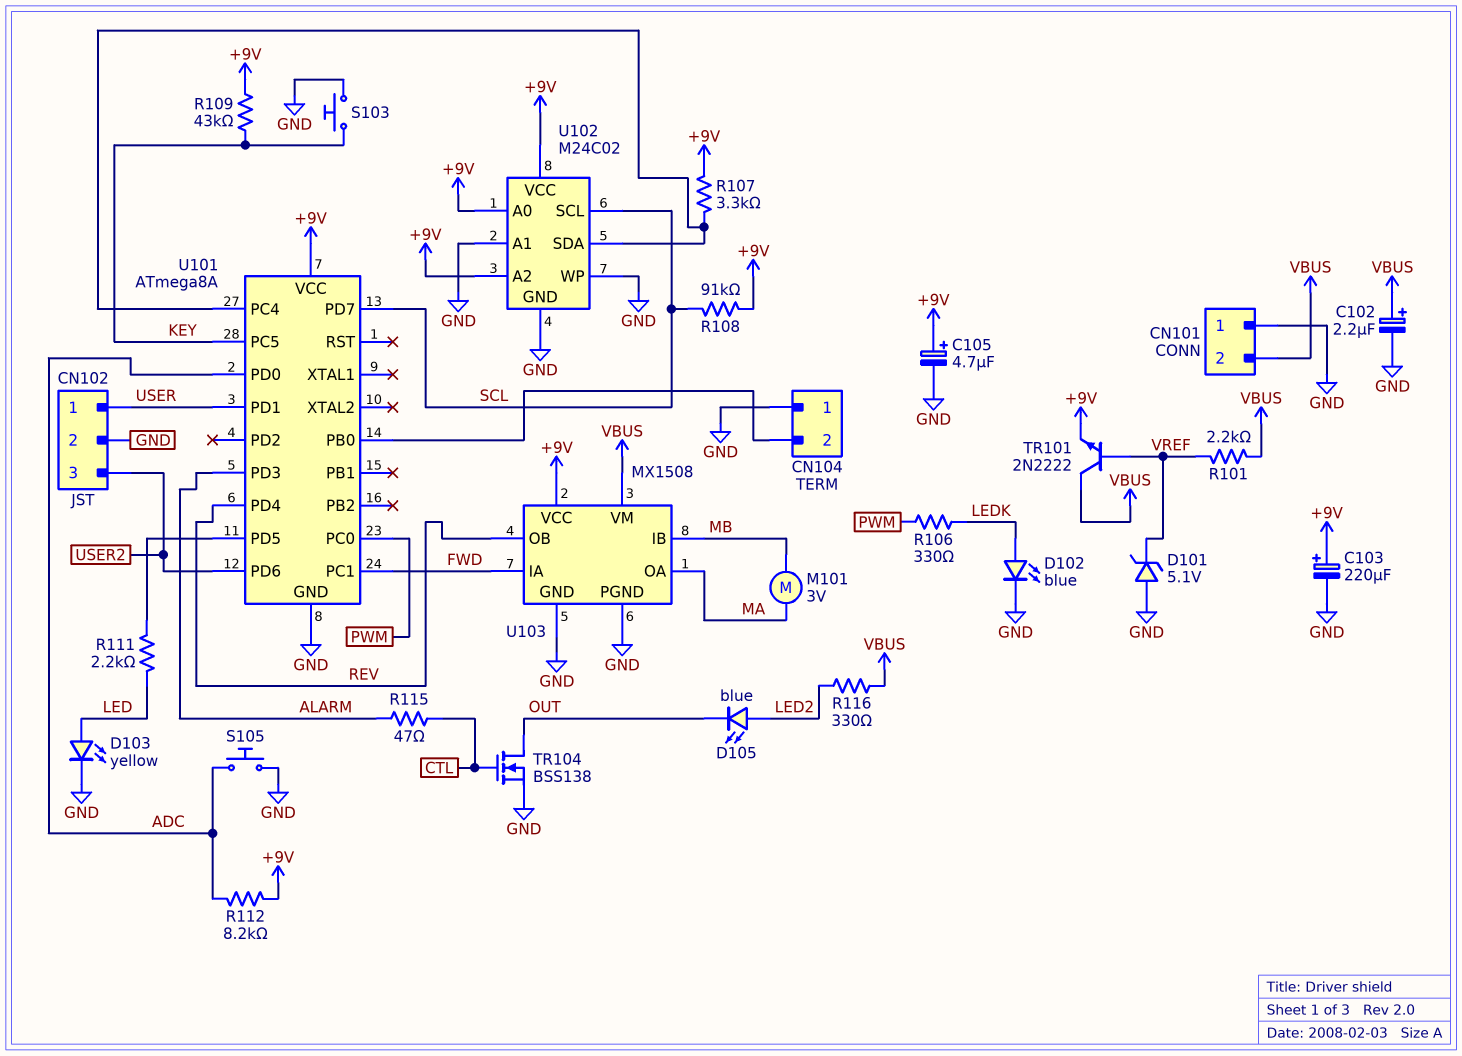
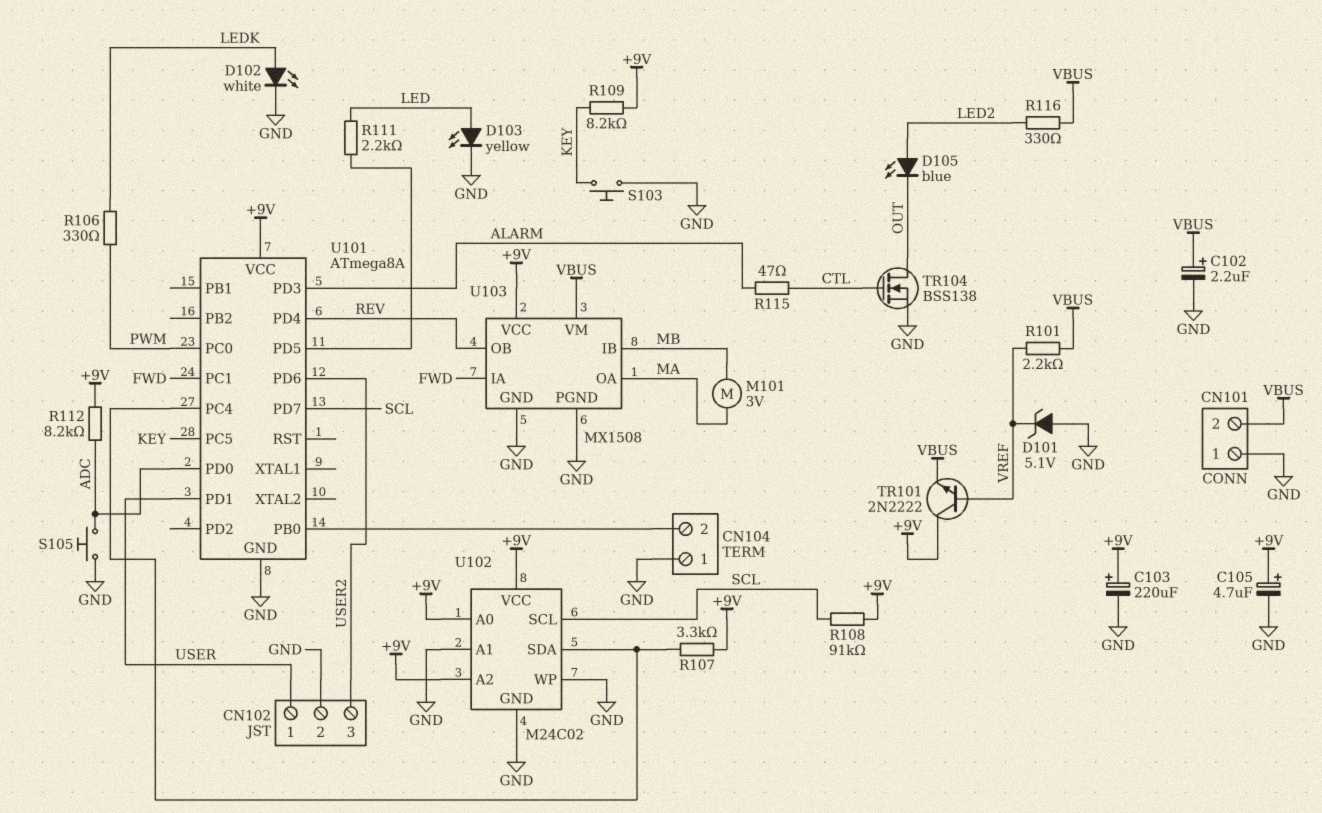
D102: LED blue (A LEDK, K GND) -> LED white (A LEDK, K GND)
R109: 43k (+9V, KEY) -> 8.2k (+9V, KEY)
TR101: NPN 2N2222 (B VREF, C VBUS, E +9V) -> NPN 2N2222 (B VREF, C +9V, E VBUS)

